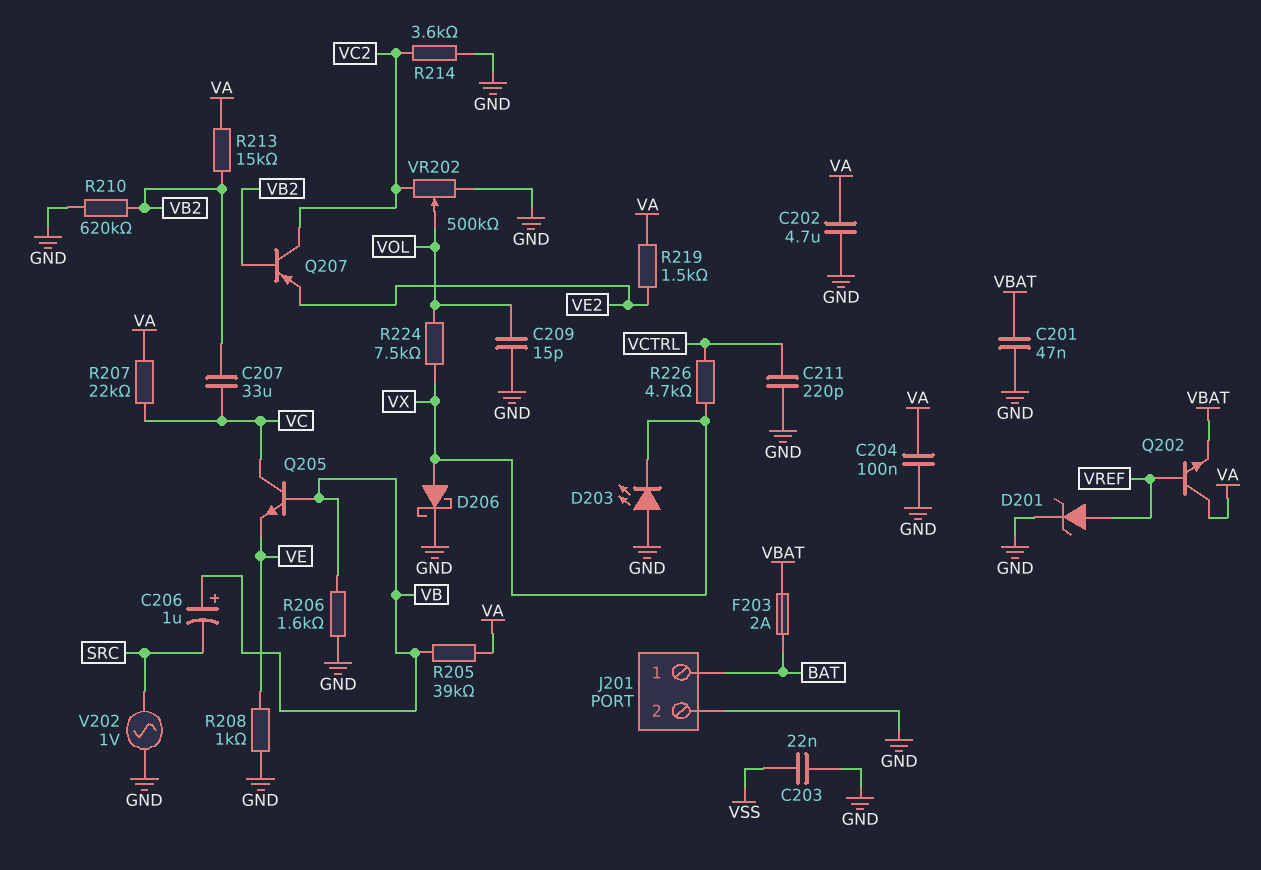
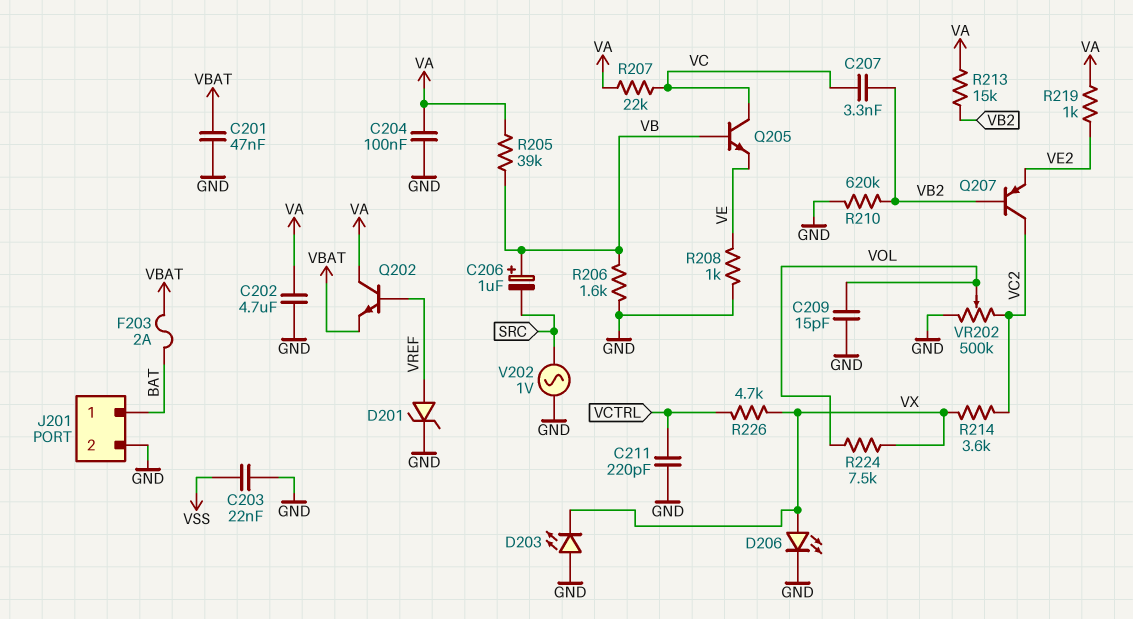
C207: 33uF (VB2, VC) -> 3.3nF (VB2, VC)
D206: schottky (A VX, K GND) -> LED (A VX, K GND)
R214: 3.6k (GND, VC2) -> 3.6k (VC2, VX)
R219: 1.5k (VA, VE2) -> 1k (VA, VE2)

